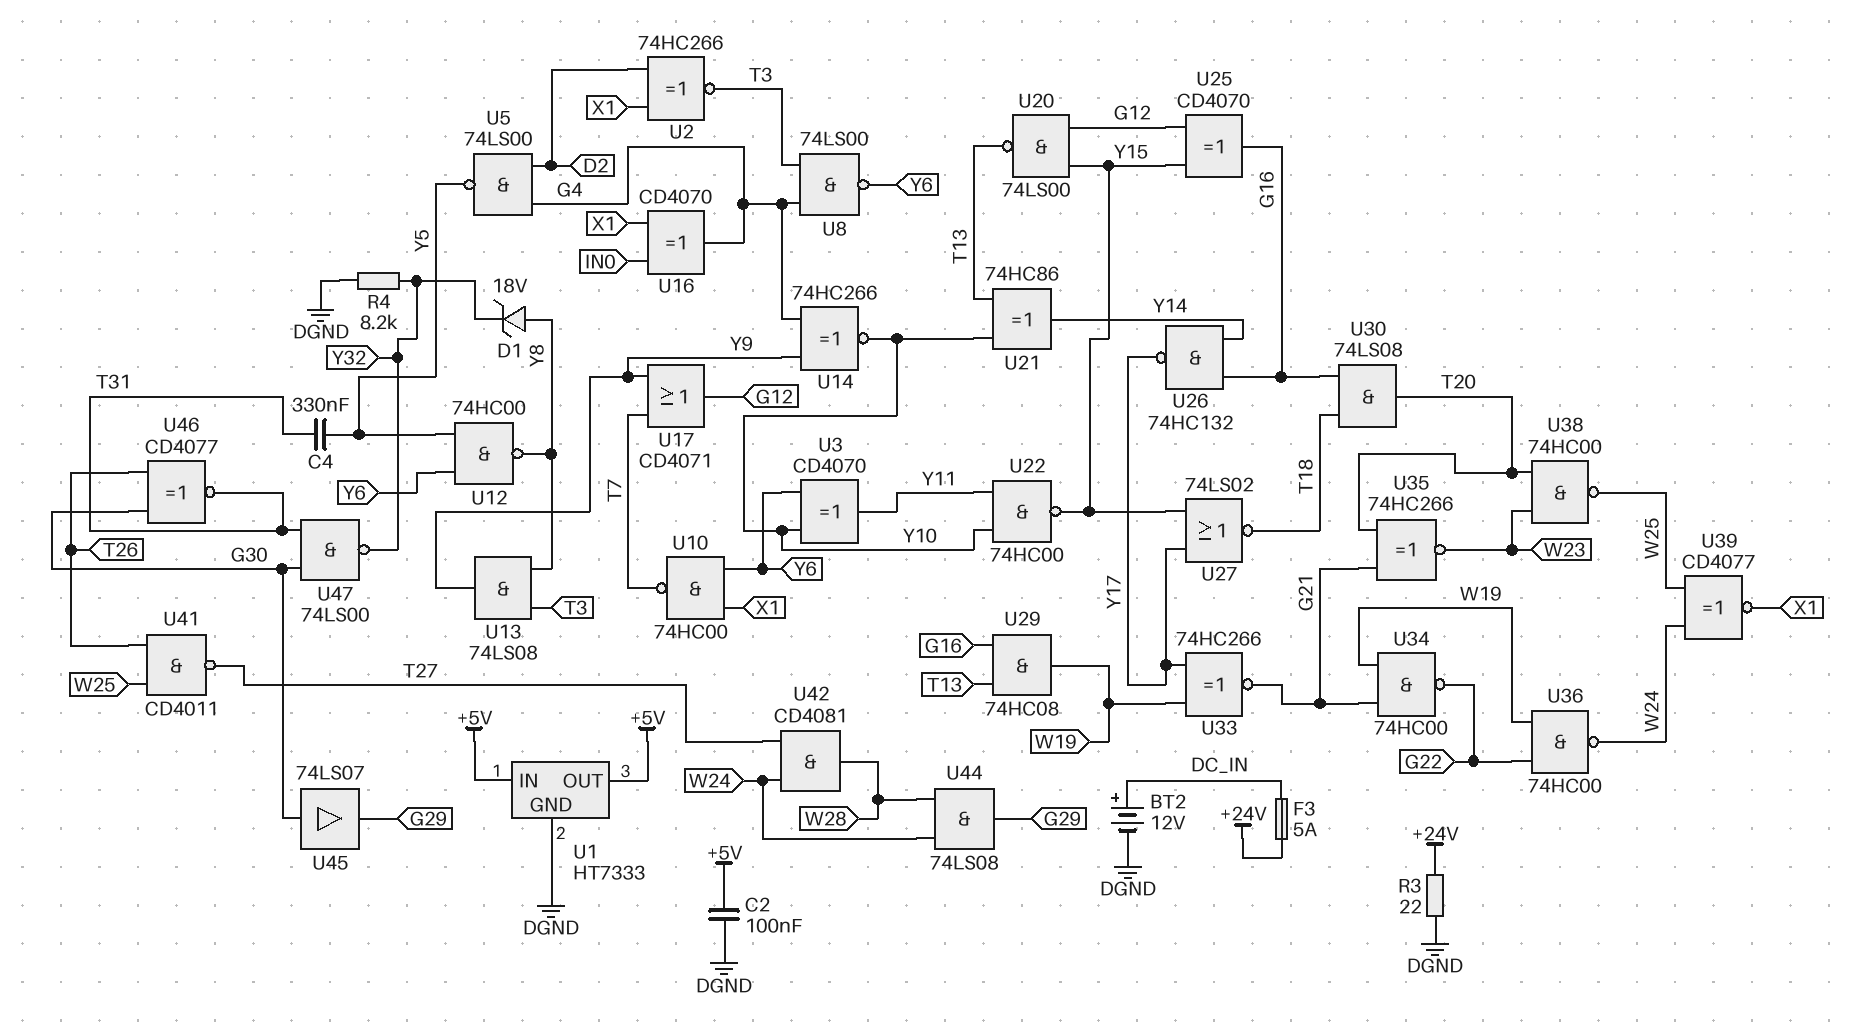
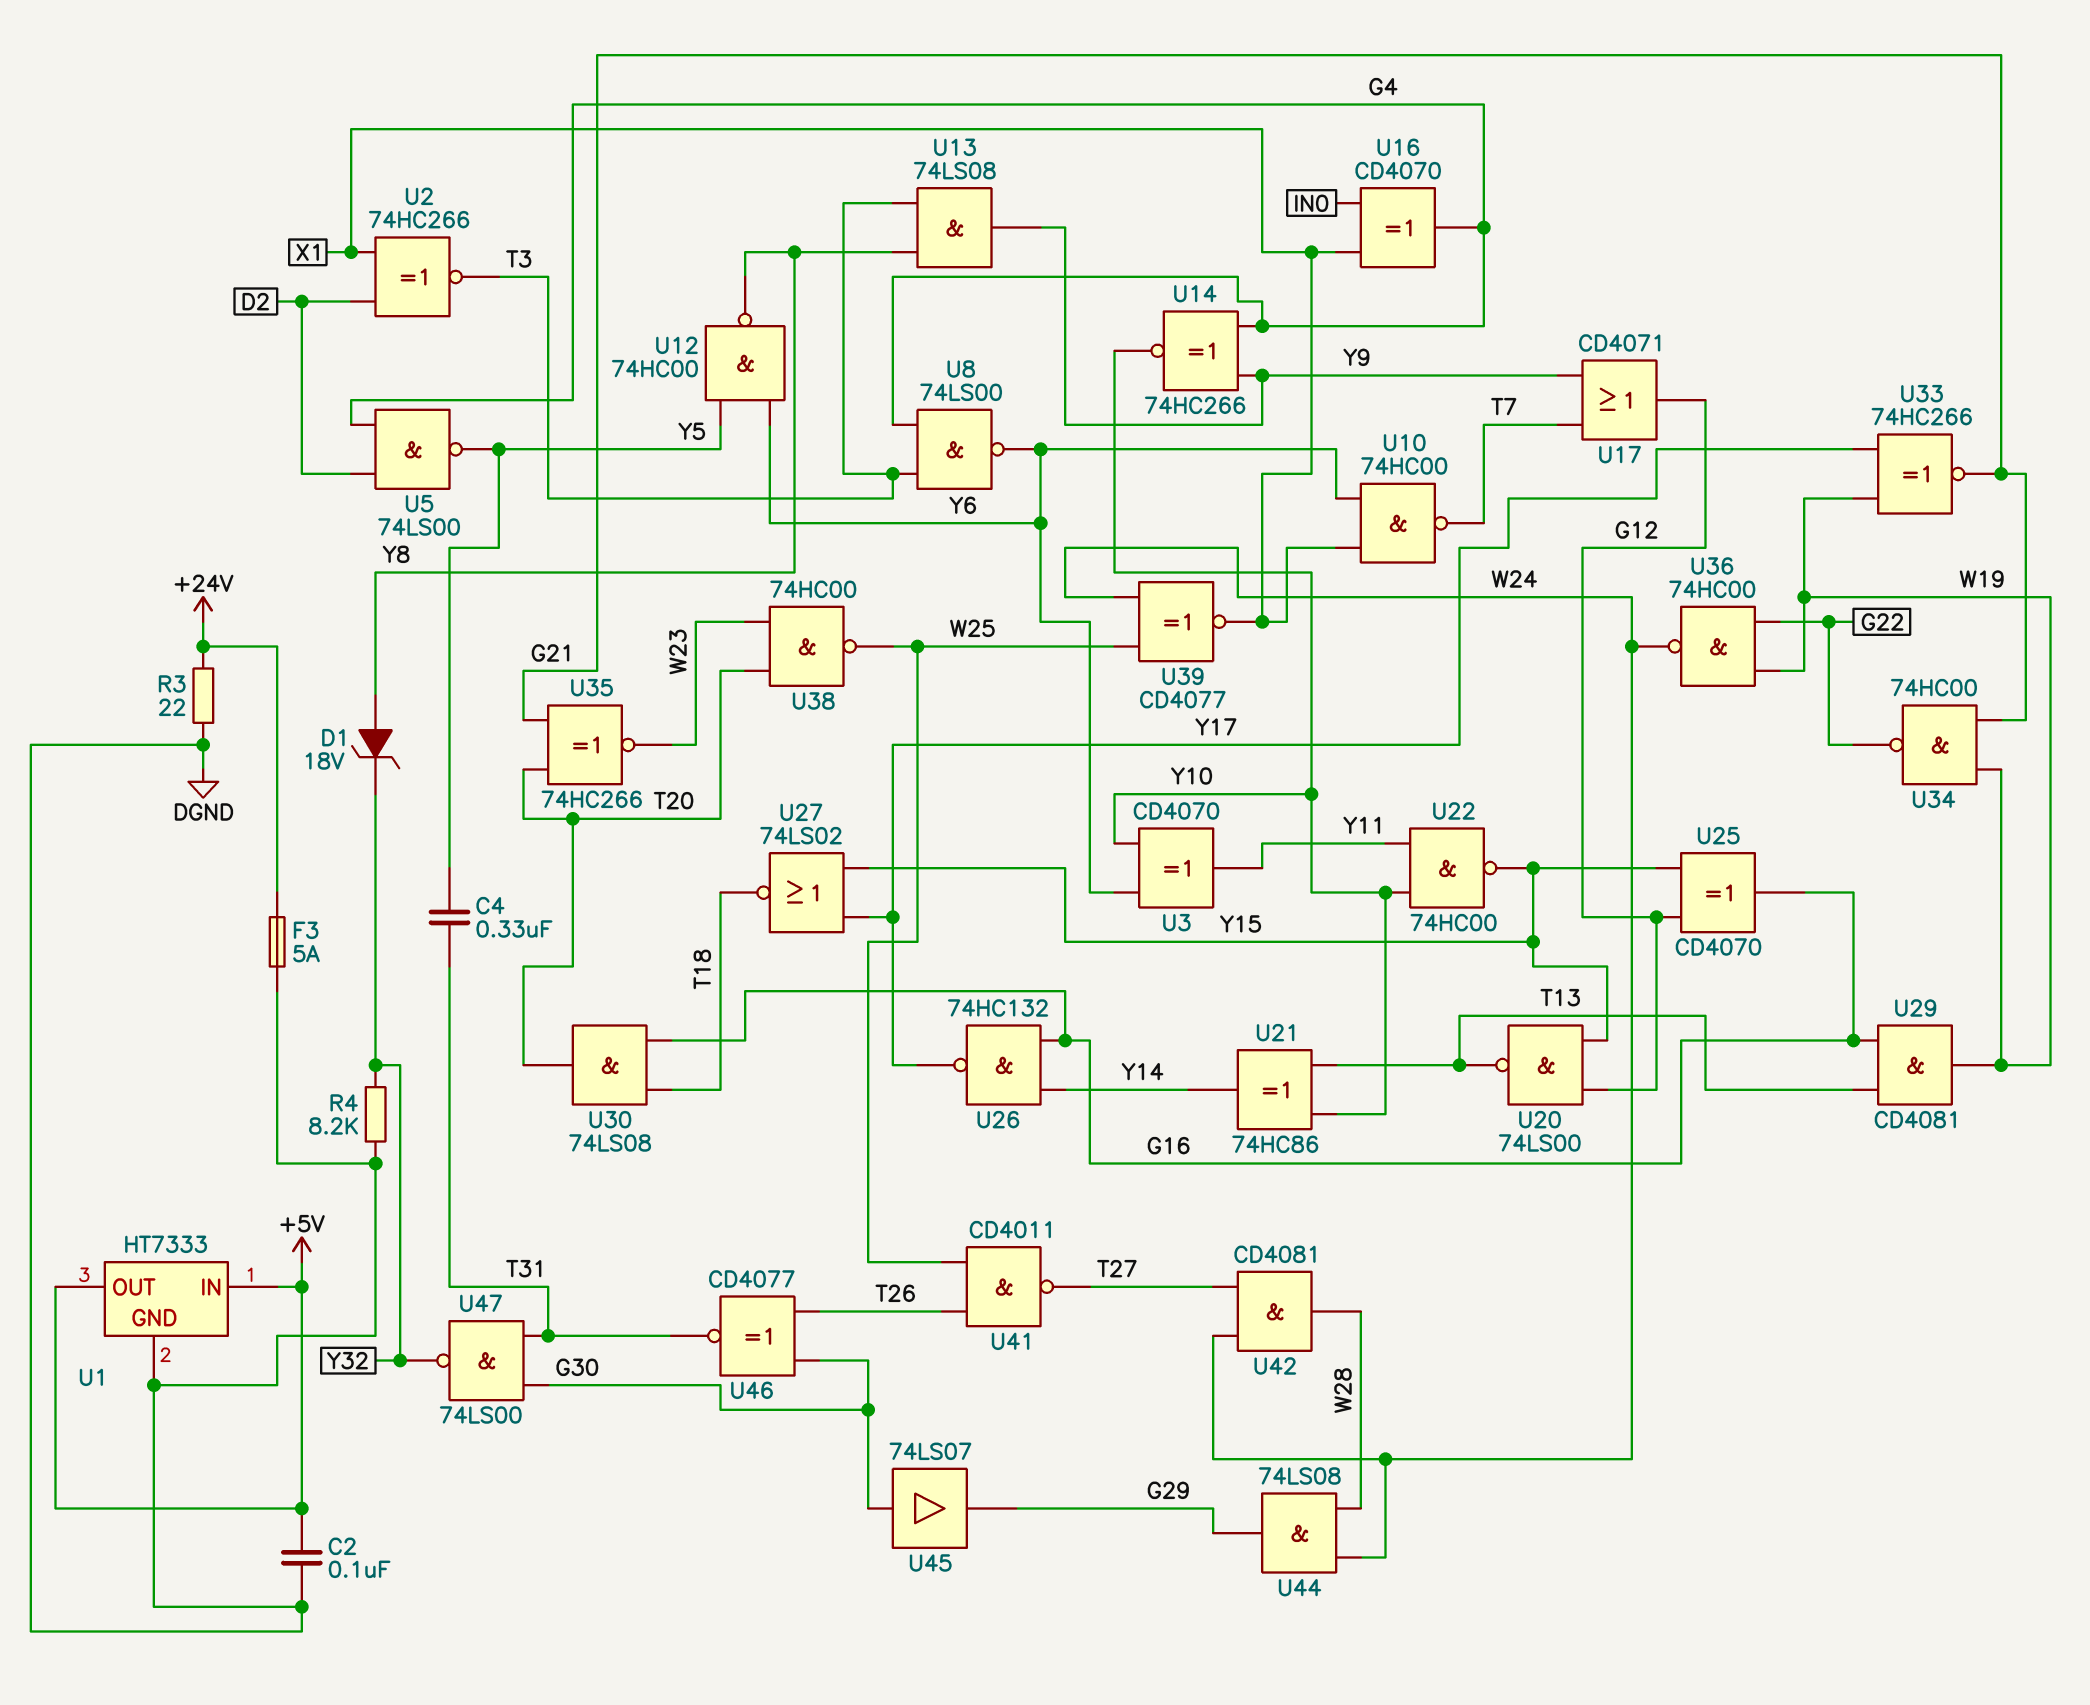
BT2: 12V (plus DC_IN, minus DGND) -> none
F3: 5A (+24V, DC_IN) -> 5A (+24V, DGND)
U29: AND 74HC08 (in G16, in T13, out W19) -> AND CD4081 (in G16, in T13, out W19)

